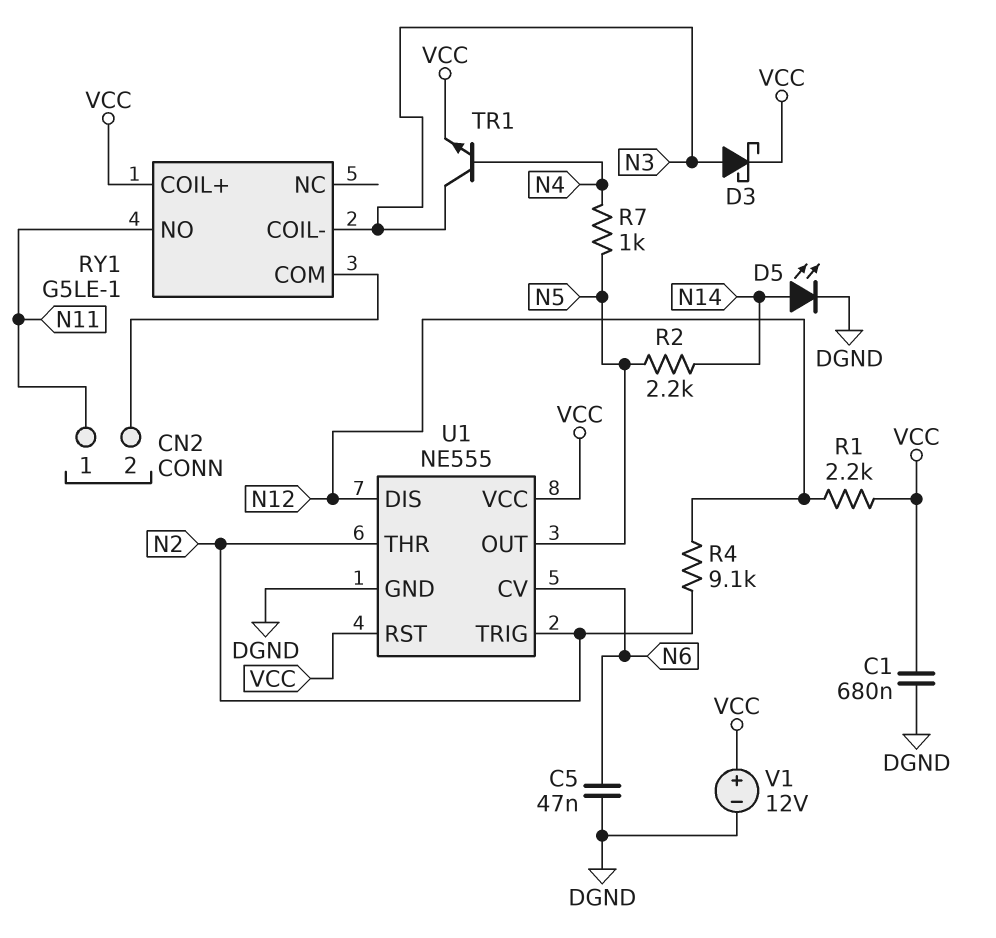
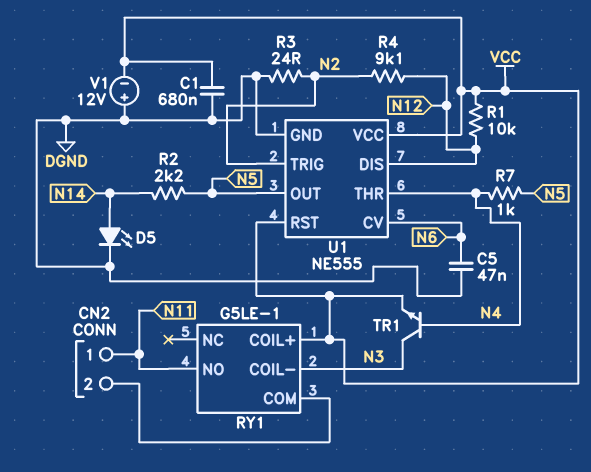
D3: schottky (A N3, K VCC) -> none
R1: 2.2k (N12, VCC) -> 10k (N12, VCC)
R3: none -> 24 (DGND, N2)
U1 pin THR: N2 -> N4
V1: 12V (plus VCC, minus DGND) -> 12V (plus DGND, minus VCC)

